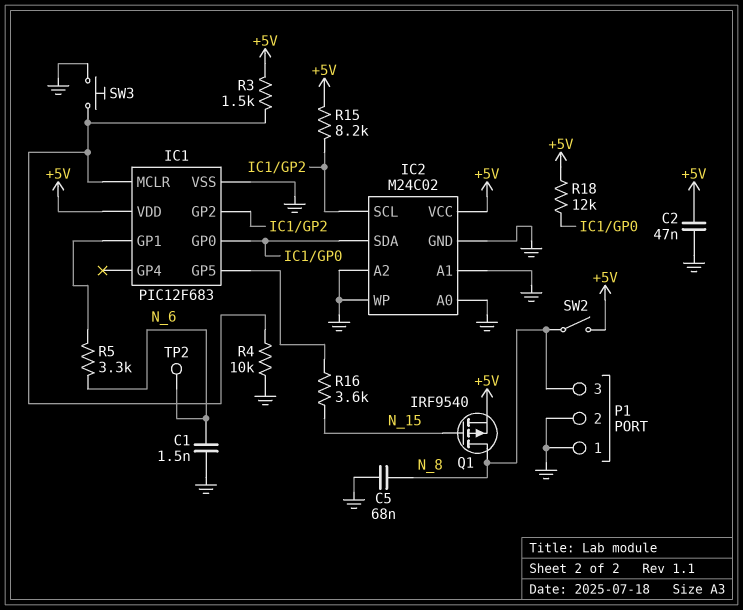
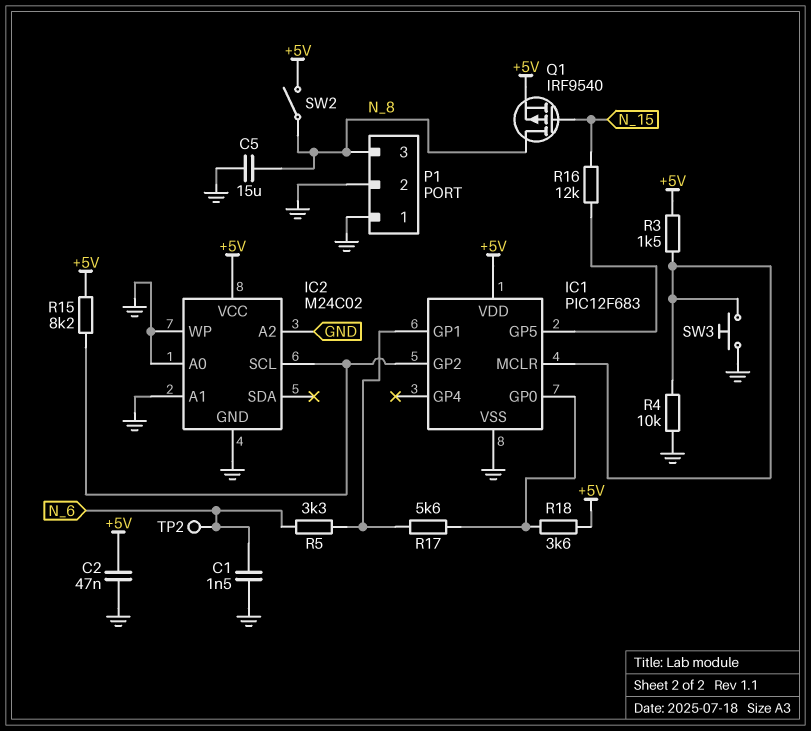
C5: 68nF (GND, N_8) -> 15uF (GND, N_8)
IC2 pin SDA: IC1/GP0 -> none
R16: 3.6k (IC1/GP5, N_15) -> 12k (IC1/GP5, N_15)
R17: none -> 5.6k (IC1/GP0, IC1/GP1)
R18: 12k (+5V, IC1/GP0) -> 3.6k (+5V, IC1/GP0)

